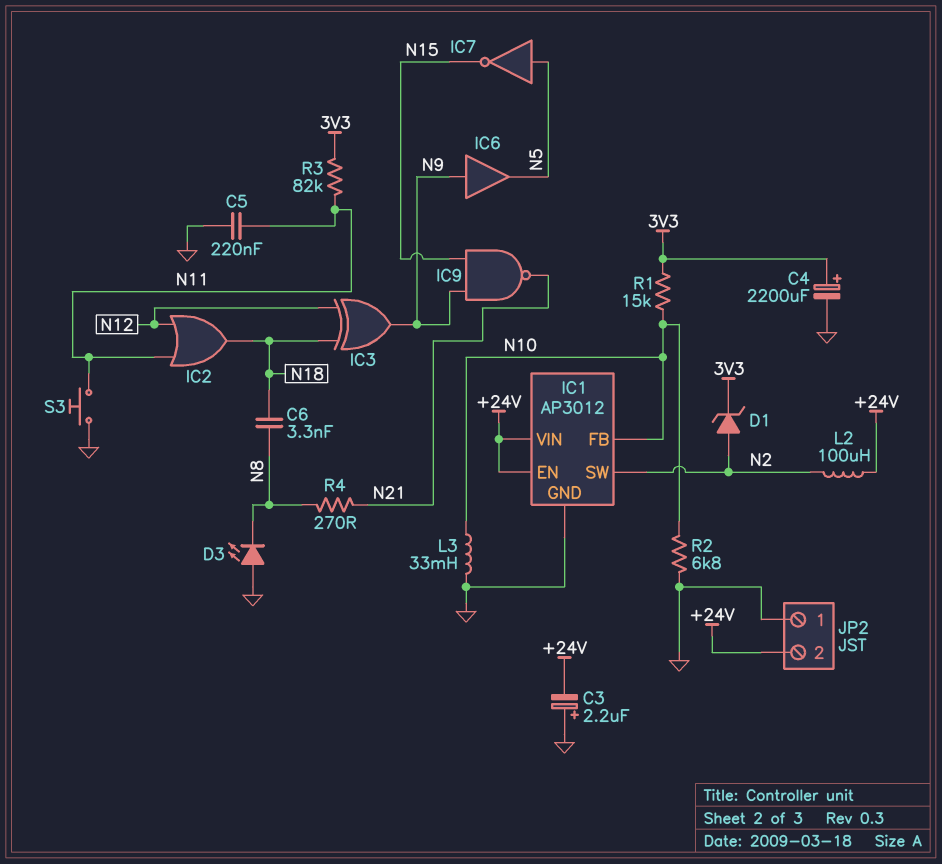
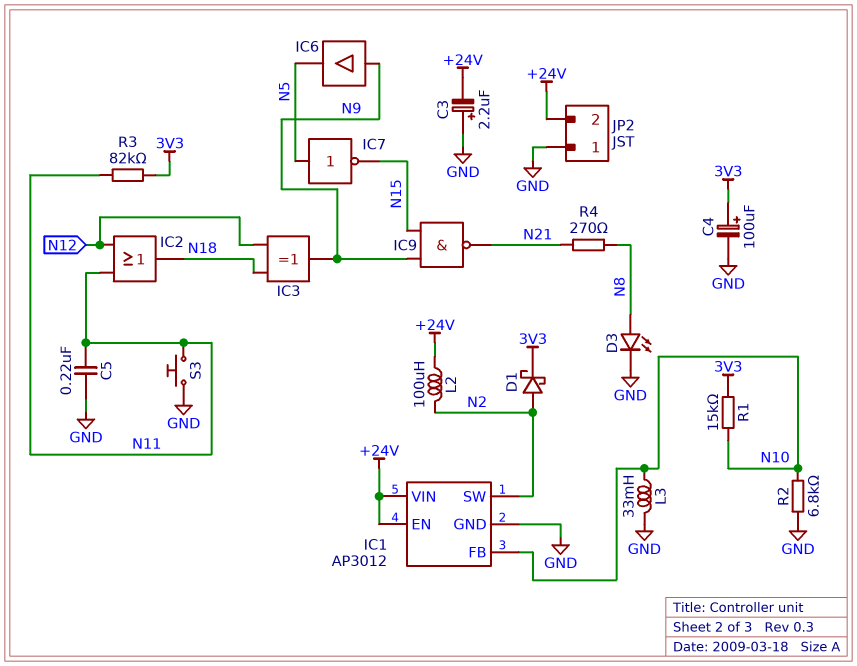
C4: 2200uF (plus 3V3, minus GND) -> 100uF (plus 3V3, minus GND)
C6: 3.3nF (N8, N18) -> none
D1: zener (A N2, K 3V3) -> schottky (A N2, K 3V3)
D3: LED (A GND, K N8) -> LED (A N8, K GND)

